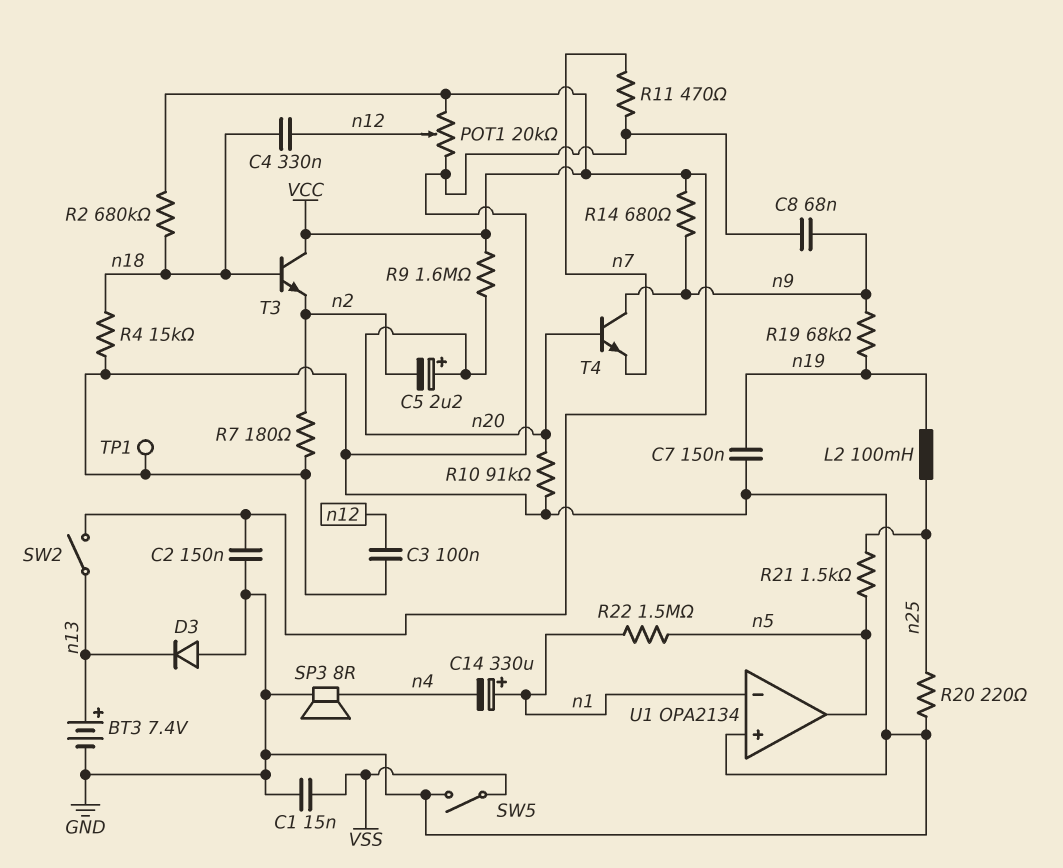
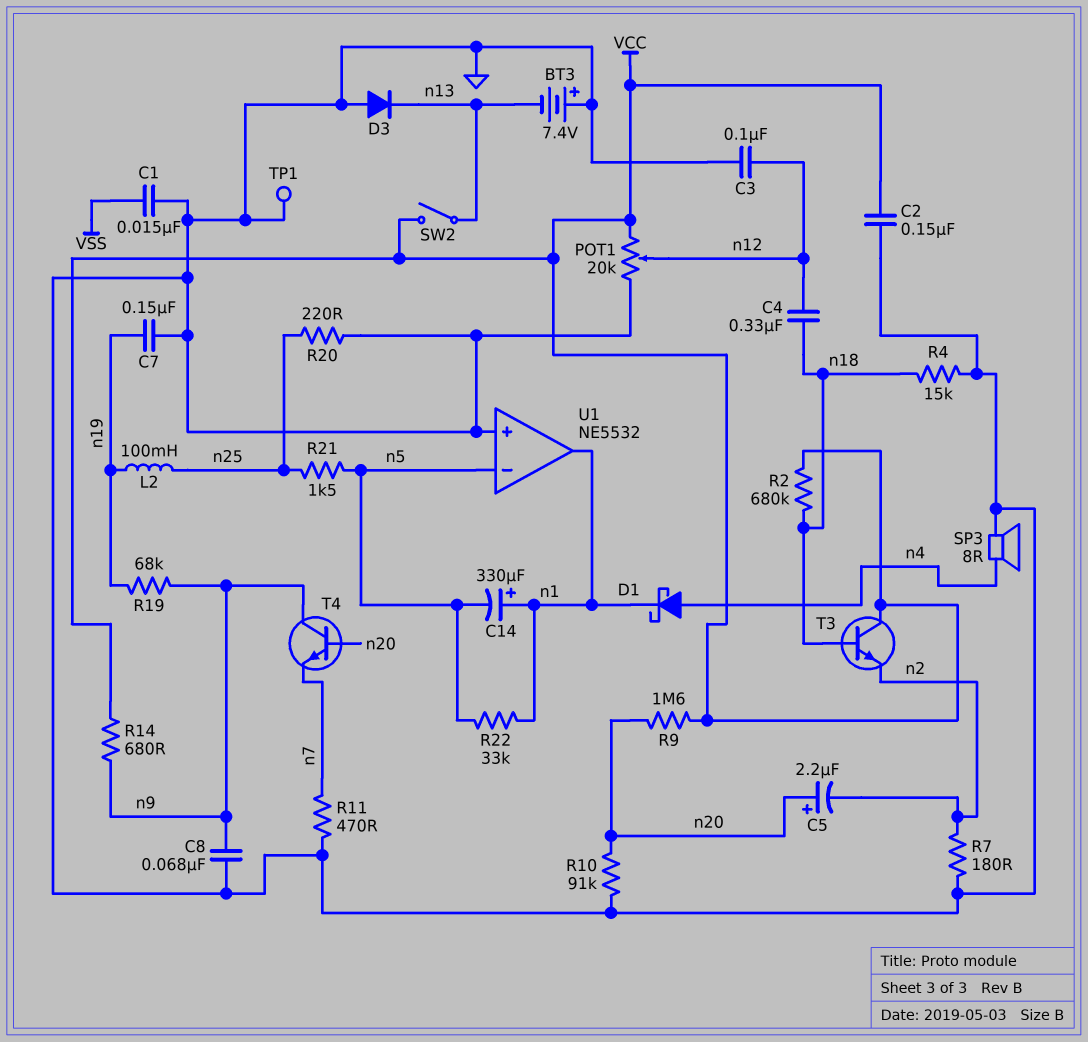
BT3: 7.4V (plus n13, minus GND) -> 7.4V (plus GND, minus n13)
C14: 330uF (plus n1, minus n4) -> 330uF (plus n1, minus n5)
D1: none -> schottky (A n4, K n1)
R22: 1.5M (n1, n5) -> 33k (n1, n5)
SW5: switch (GND, VSS) -> none
U1: OPA2134 -> NE5532
U1 pin in-: n1 -> n5
U1 pin out: n5 -> n1

